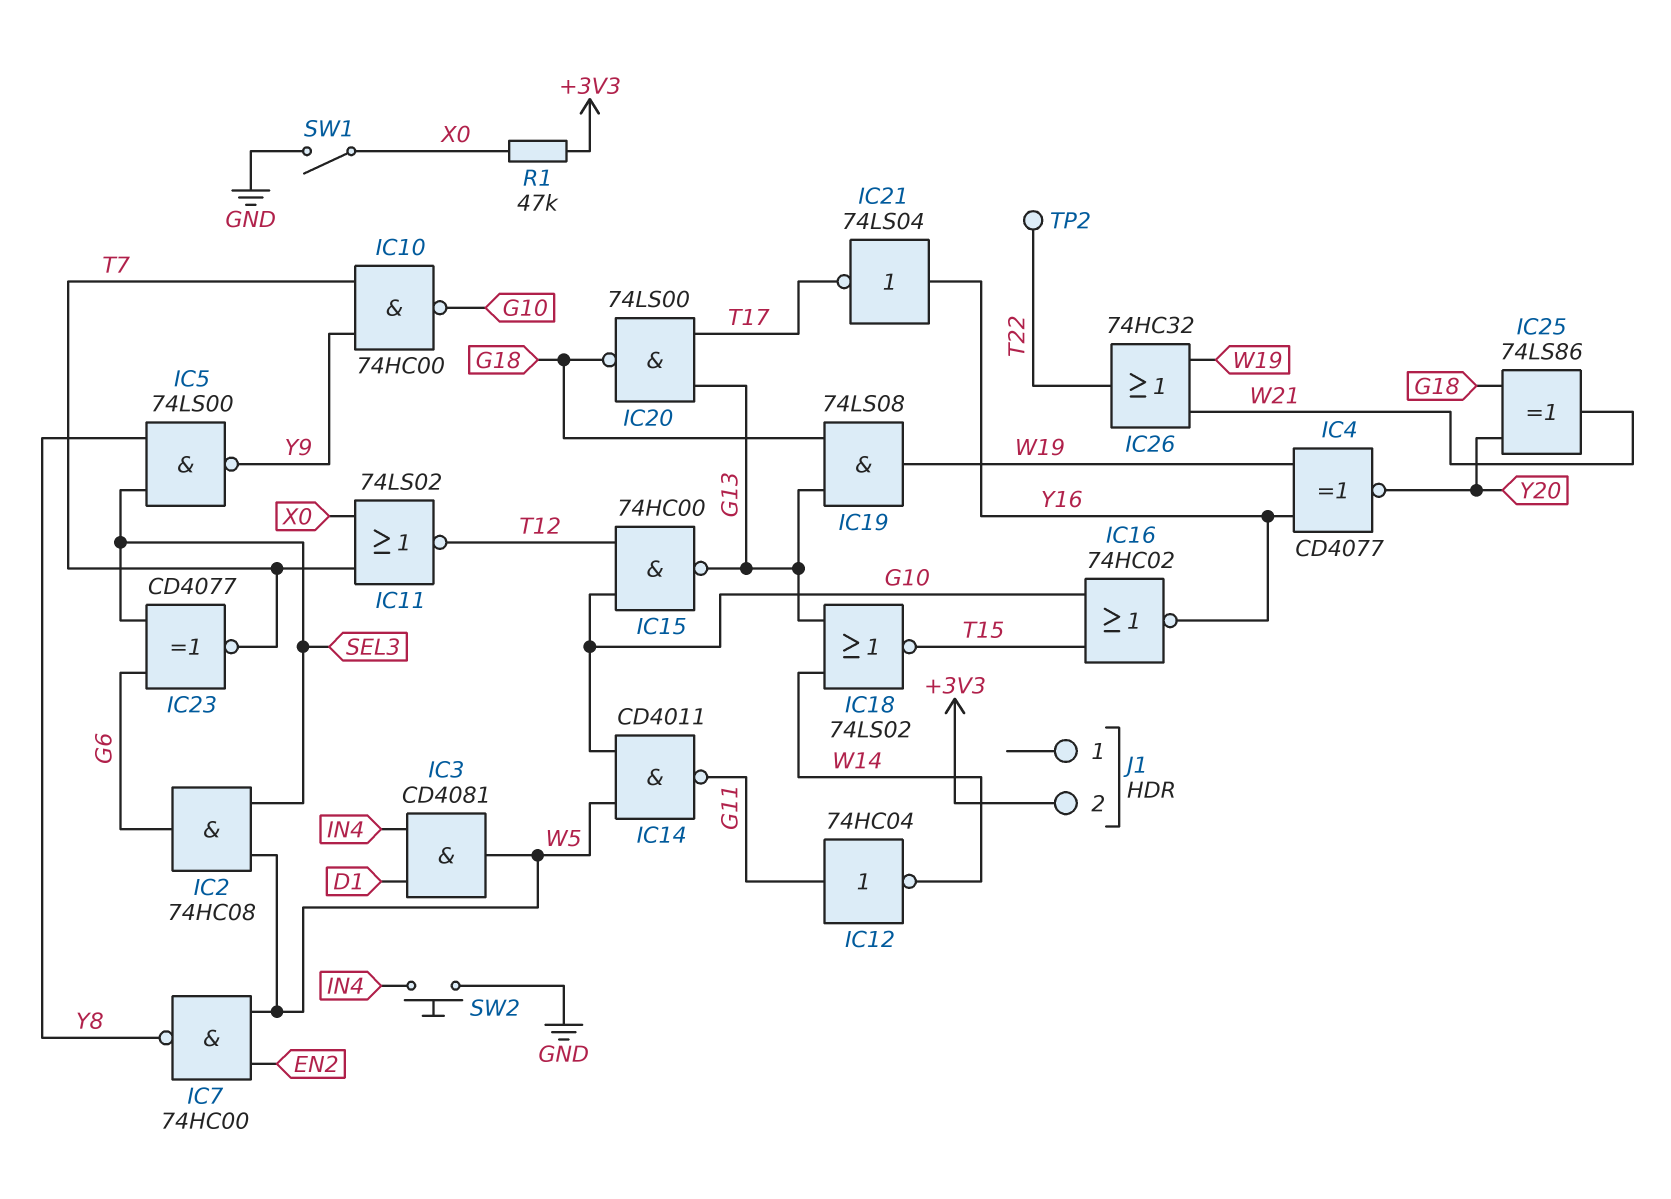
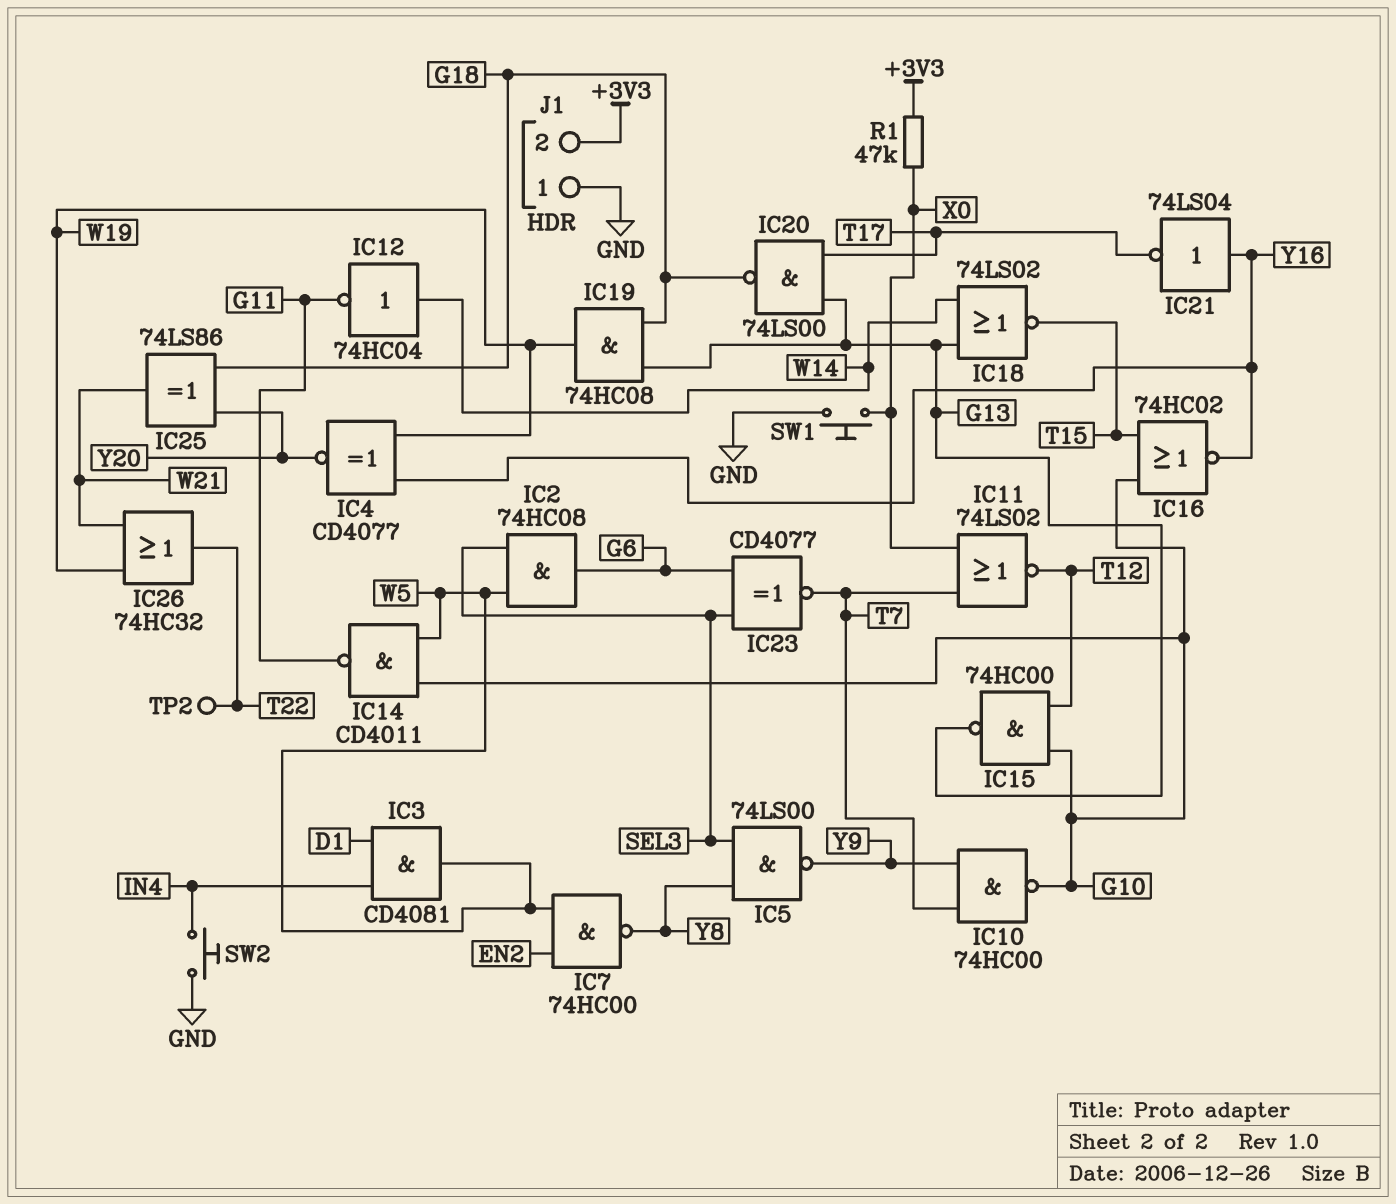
IC12: NOT 74HC04 (in G11, out W14) -> NOT 74HC04 (in W14, out G11)
IC19: AND 74LS08 (in G13, in G18, out W19) -> AND 74HC08 (in G13, in G18, out W19)
J1 pin 1: none -> GND
SW1: switch (GND, X0) -> button (GND, X0)

